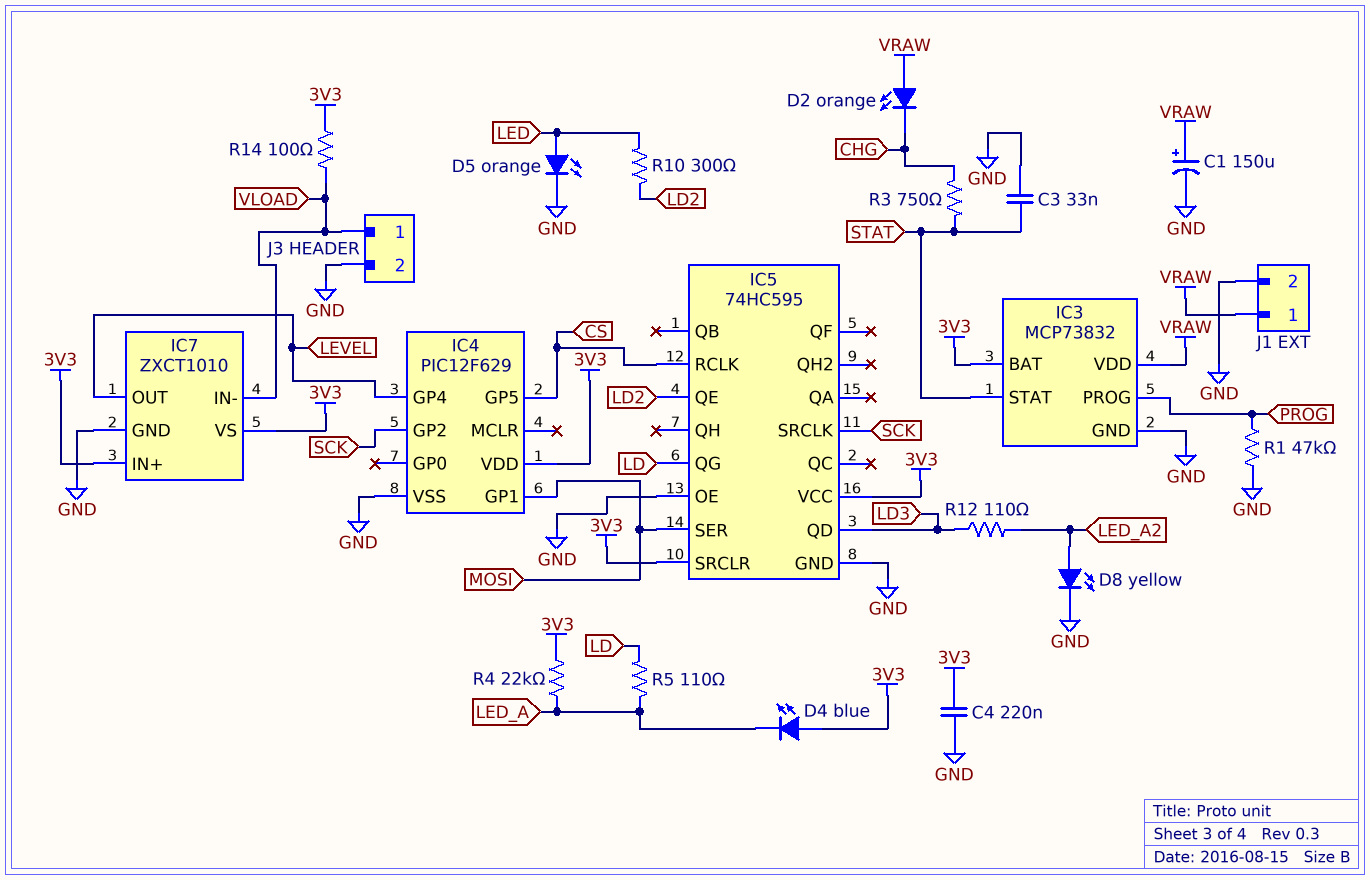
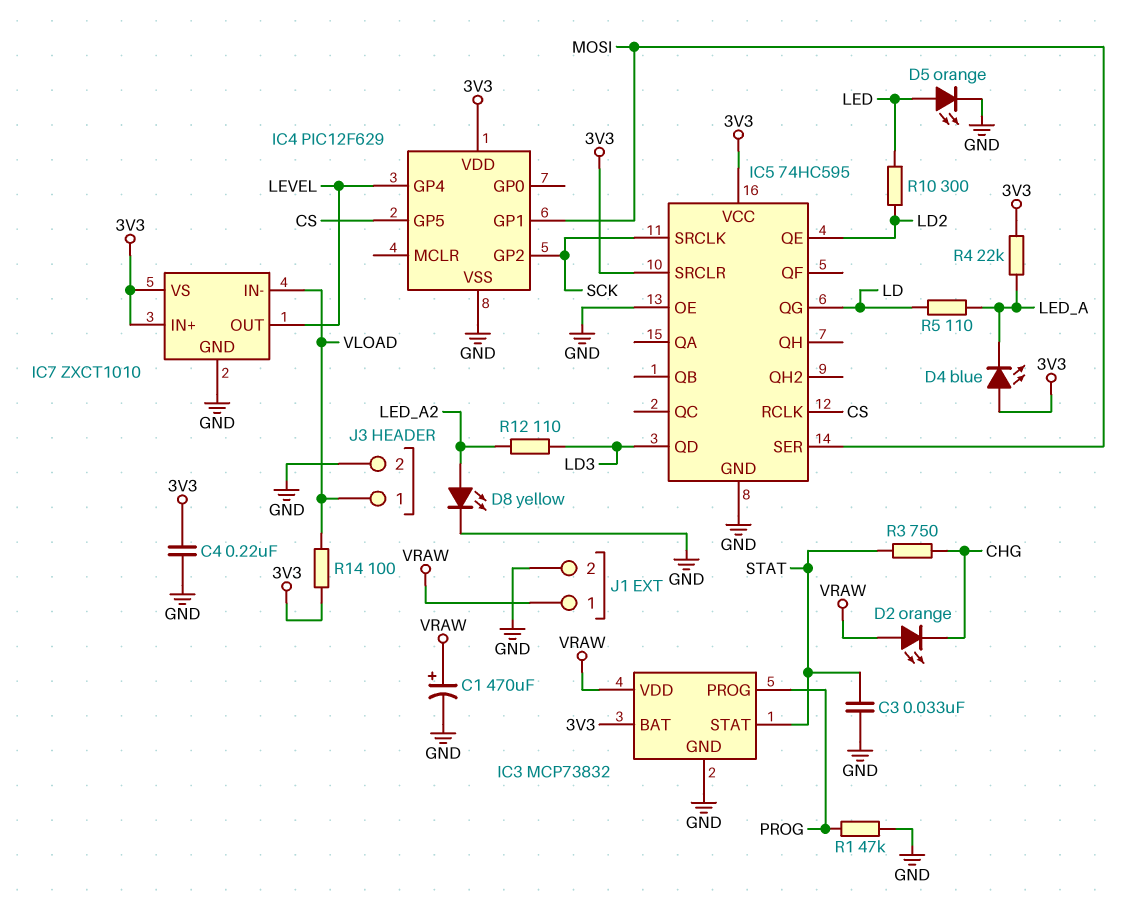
C1: 150uF (plus VRAW, minus GND) -> 470uF (plus VRAW, minus GND)

